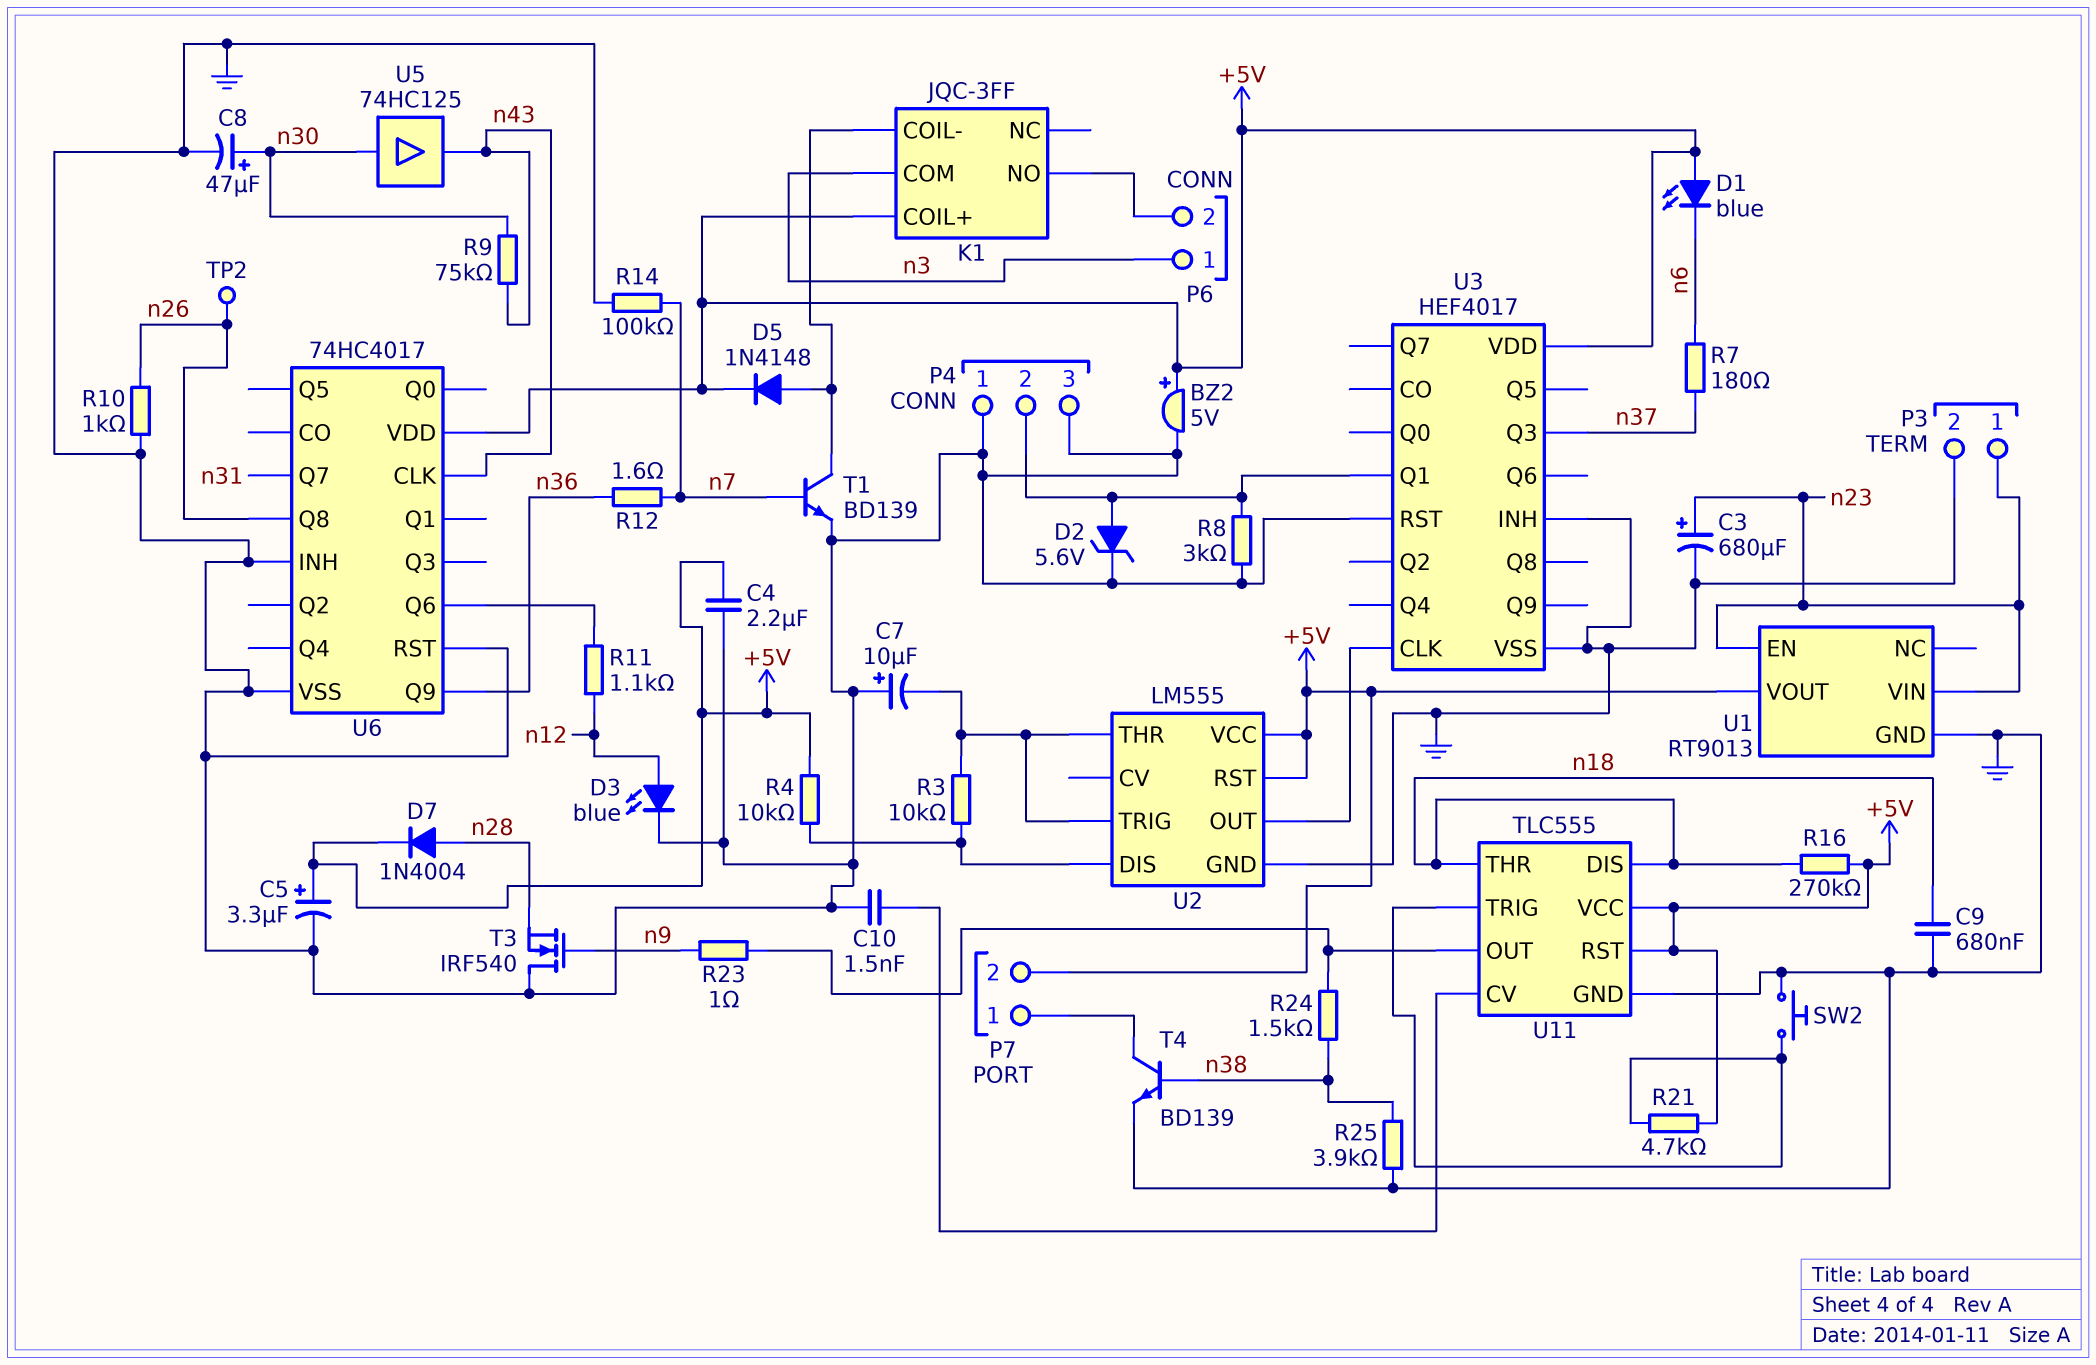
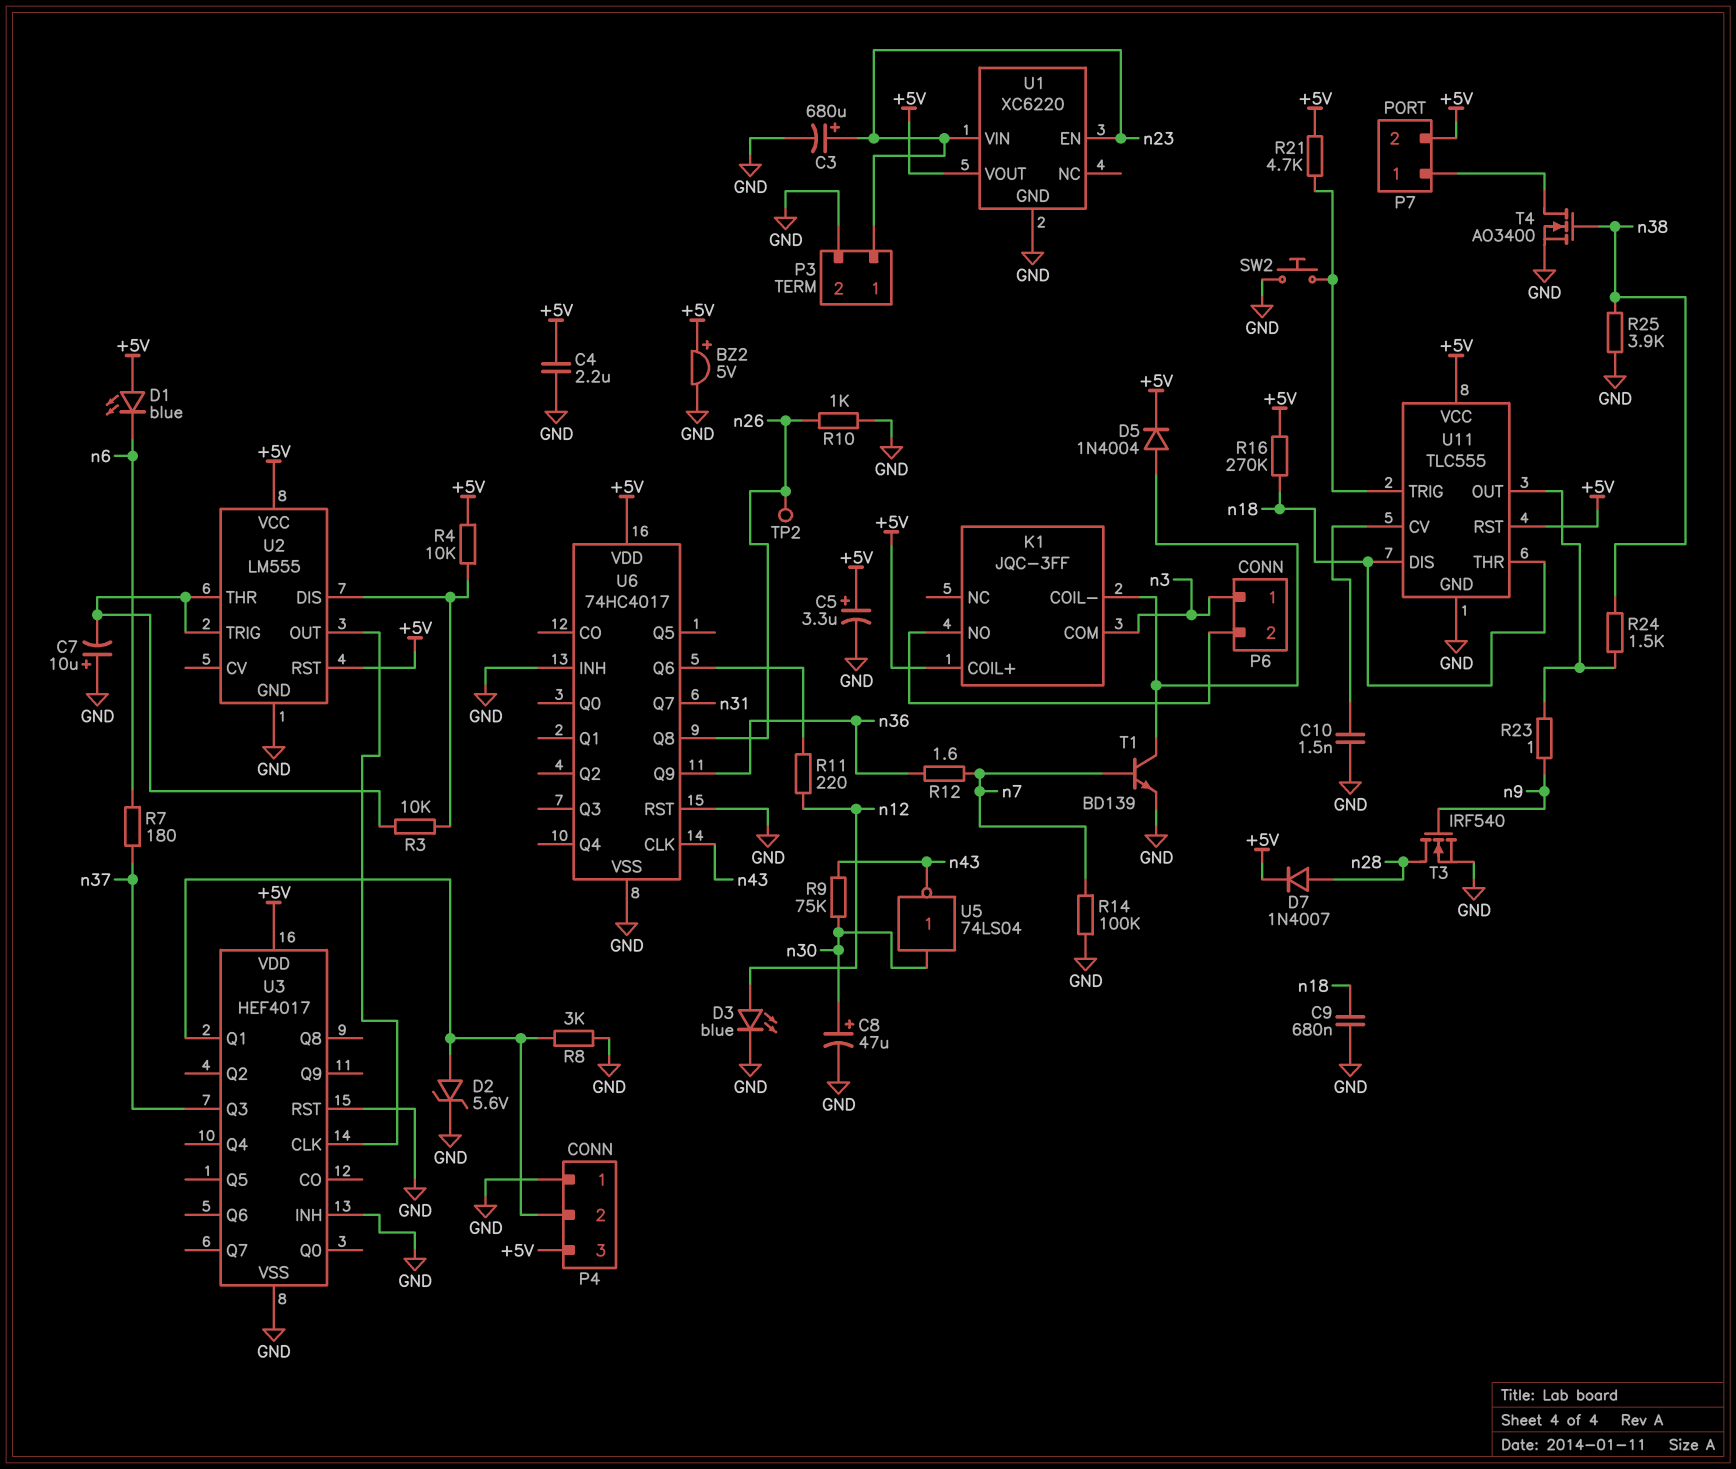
D5: diode 1N4148 (A K1/COIL-, K +5V) -> diode 1N4004 (A K1/COIL-, K +5V)
D7: diode 1N4004 (A n28, K +5V) -> diode 1N4007 (A n28, K +5V)
P4 pin 3: GND -> +5V
R11: 1.1k (U6/Q6, n12) -> 220 (U6/Q6, n12)
T3: NMOS IRF540 (G n9, D GND, S n28) -> NMOS IRF540 (G n9, D n28, S GND)
T4: NPN BD139 (B n38, C P7/1, E GND) -> NMOS AO3400 (G n38, D P7/1, S GND)
U1: RT9013 -> XC6220
U5: buffer 74HC125 (in n30, out n43) -> NOT 74LS04 (in n30, out n43)

